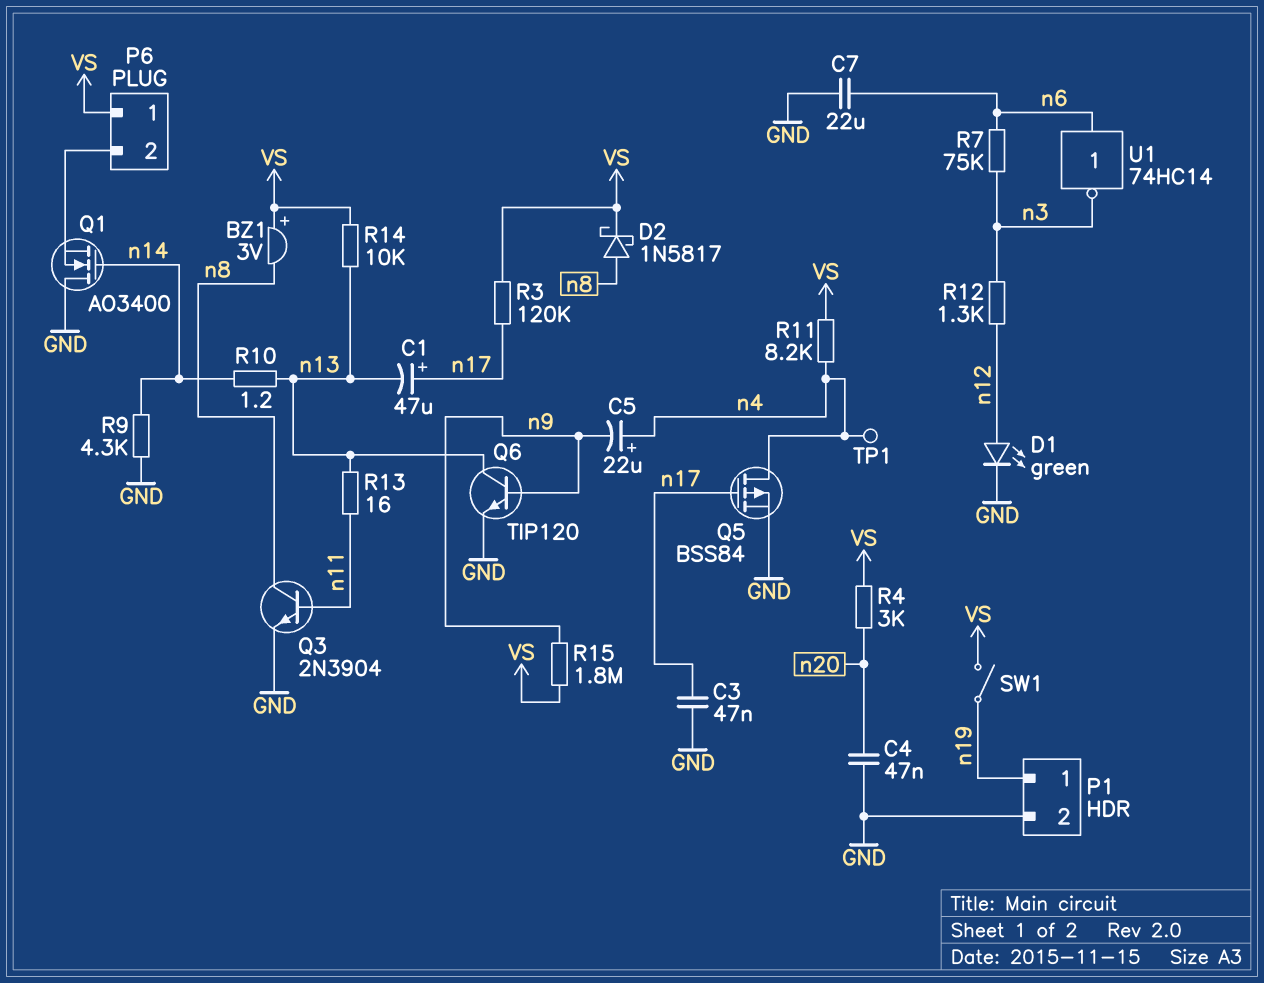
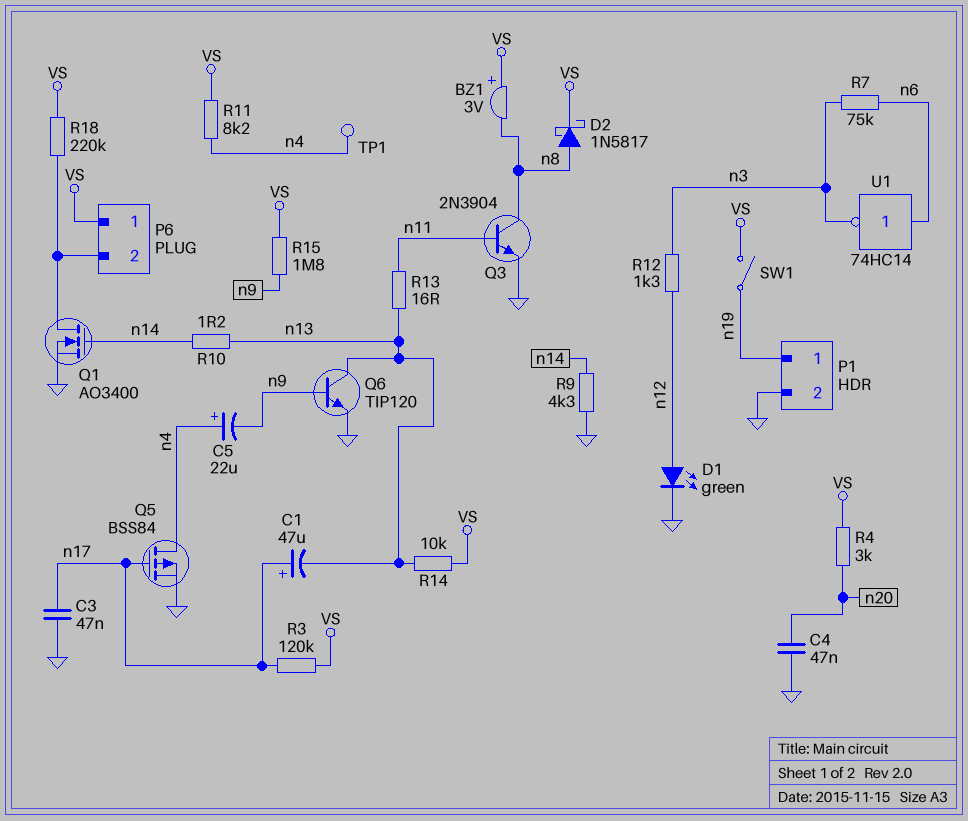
C7: 22uF (GND, n6) -> none
Q1: NMOS AO3400 (G n14, D GND, S P6/2) -> NMOS AO3400 (G n14, D P6/2, S GND)
R18: none -> 220k (P6/2, VS)

